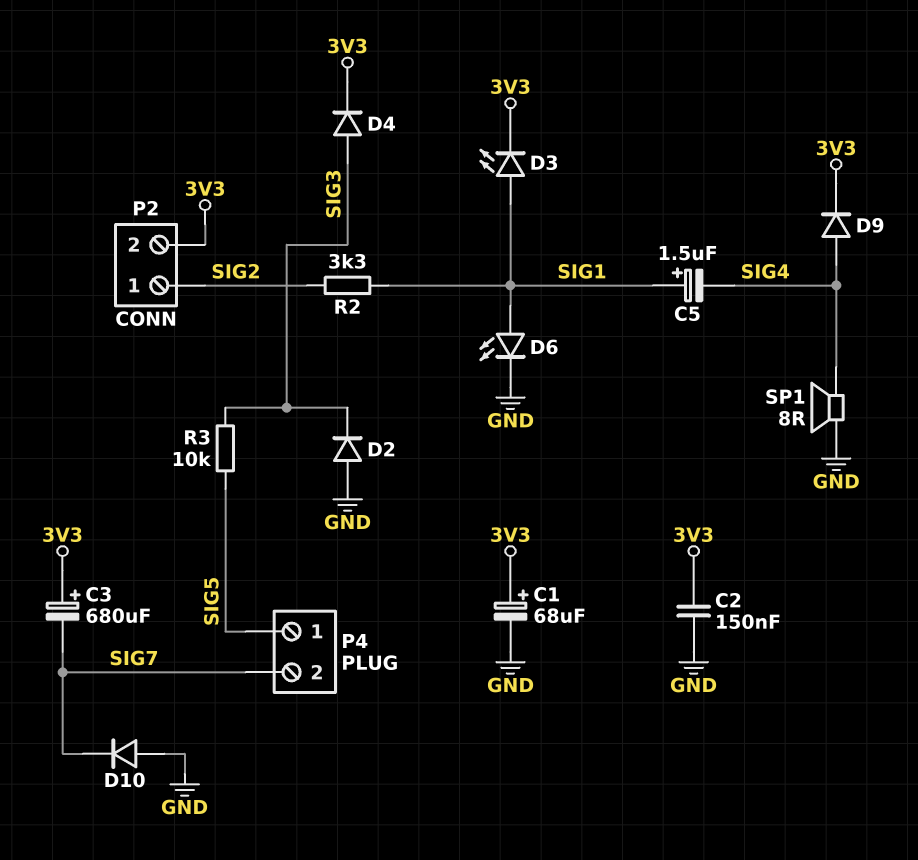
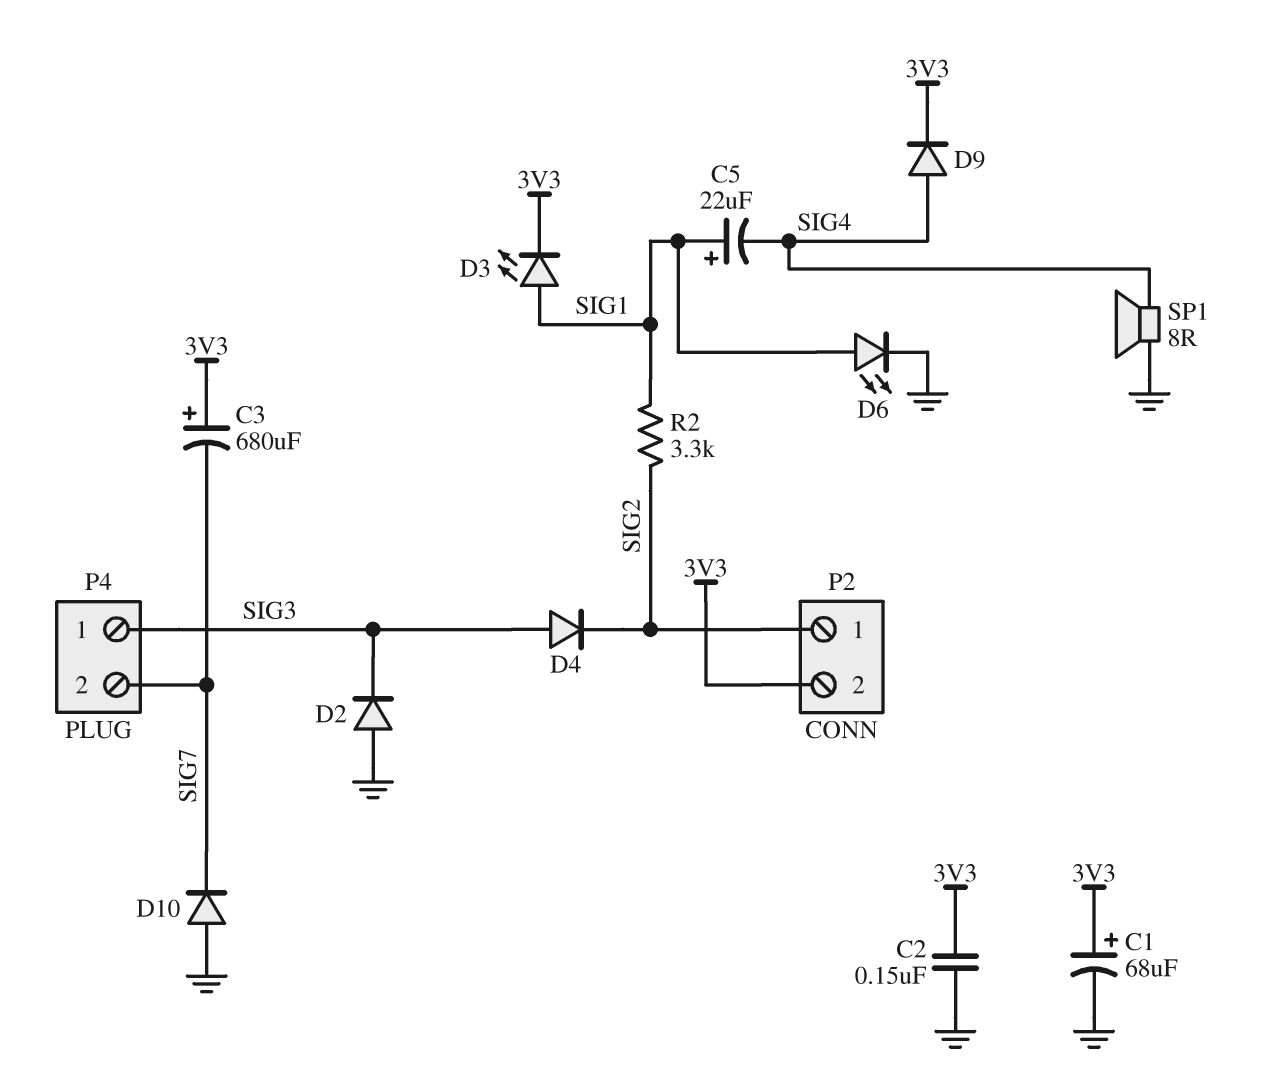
C5: 1.5uF (plus SIG1, minus SIG4) -> 22uF (plus SIG1, minus SIG4)
D4: diode (A SIG3, K 3V3) -> diode (A SIG3, K SIG2)
P4 pin 1: SIG5 -> SIG3
R3: 10k (SIG3, SIG5) -> none

